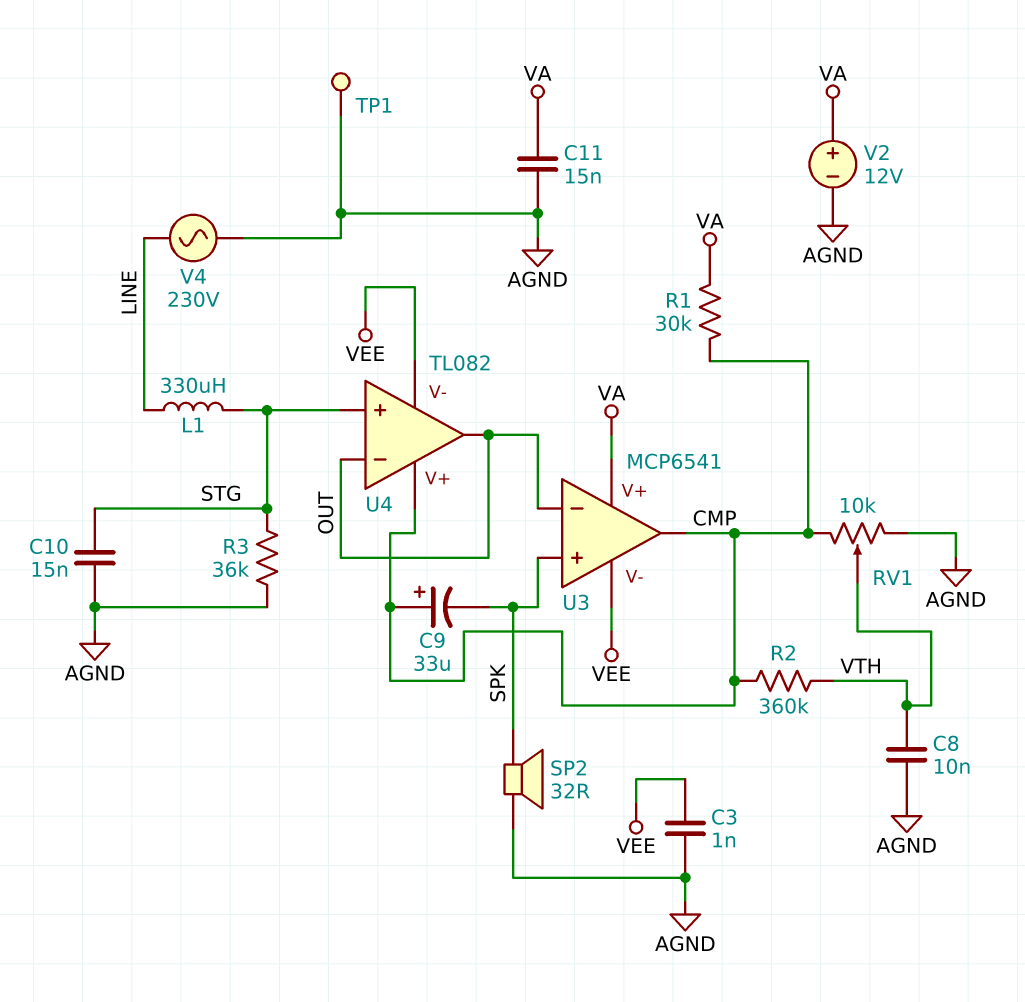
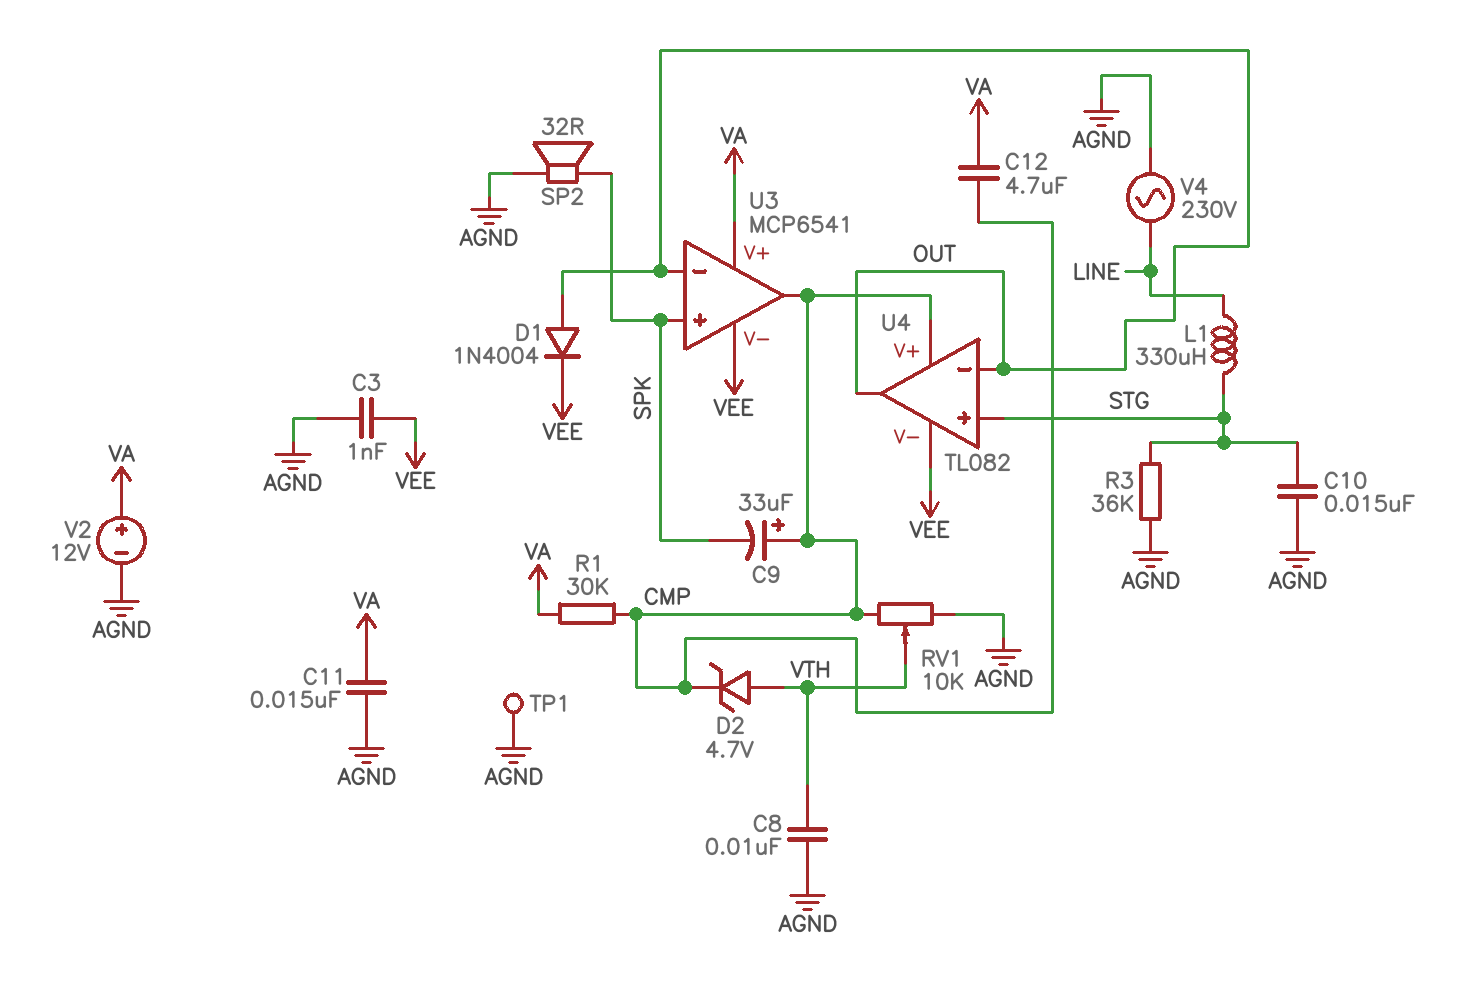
C12: none -> 4.7uF (CMP, VA)
D1: none -> diode 1N4004 (A OUT, K VEE)
D2: none -> zener 4.7V (A VTH, K CMP)
R2: 360k (CMP, VTH) -> none

